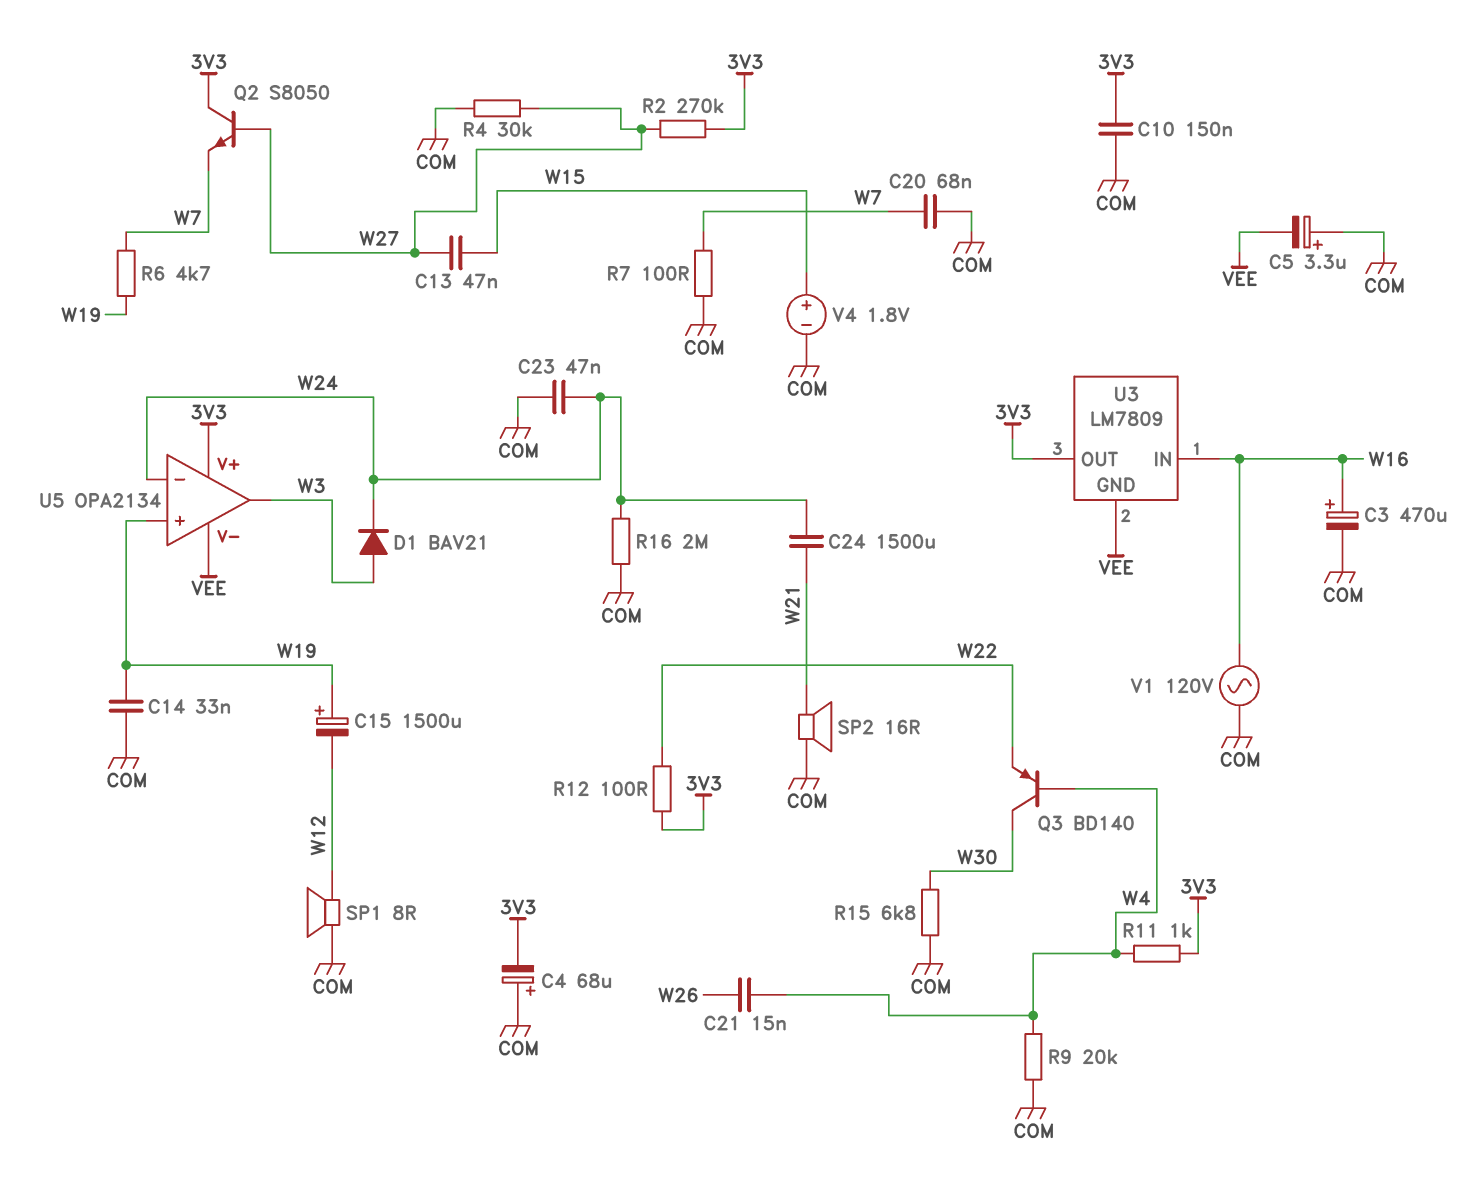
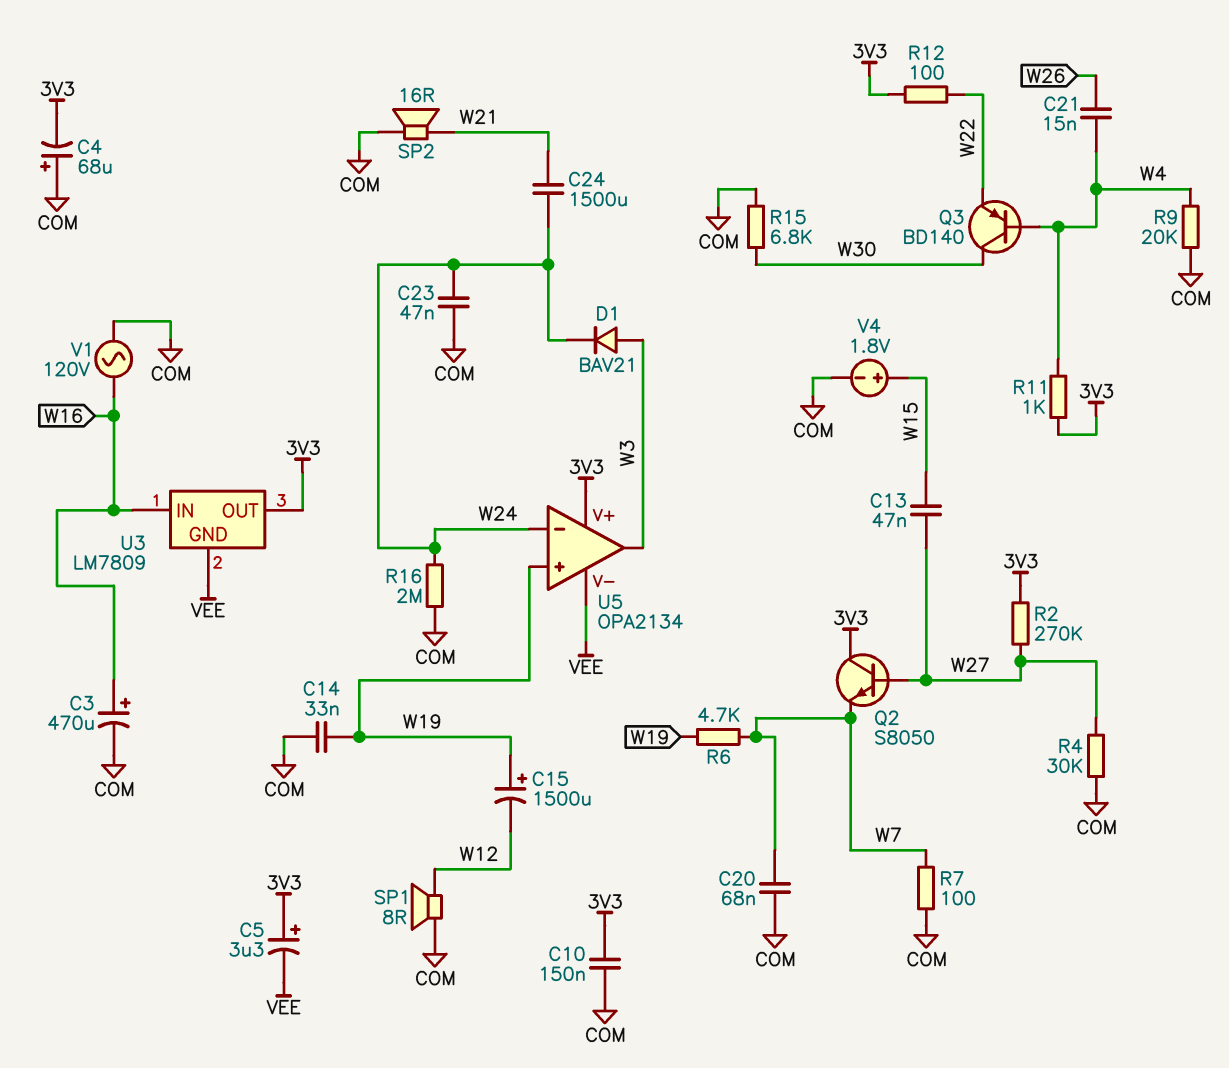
C5: 3.3uF (plus COM, minus VEE) -> 3.3uF (plus 3V3, minus VEE)

